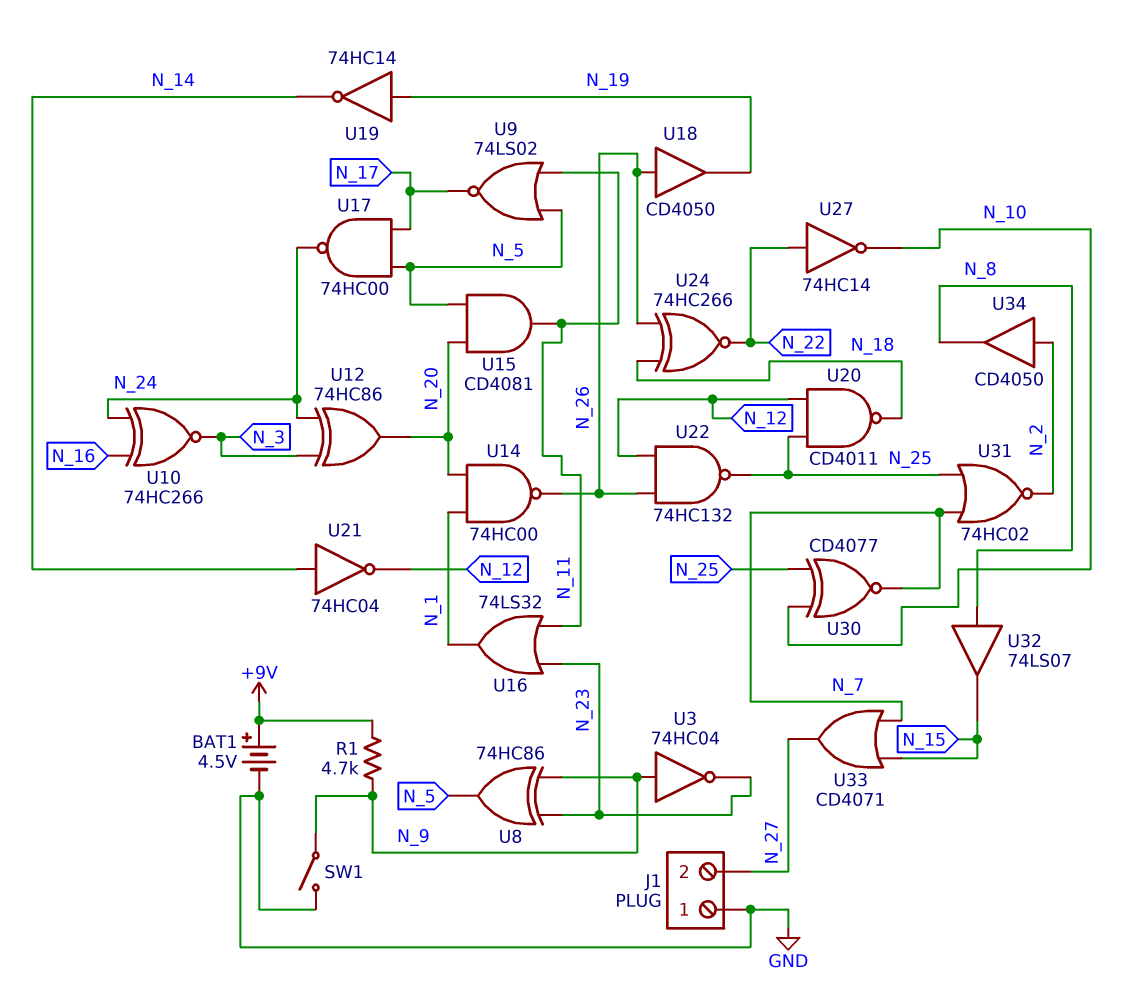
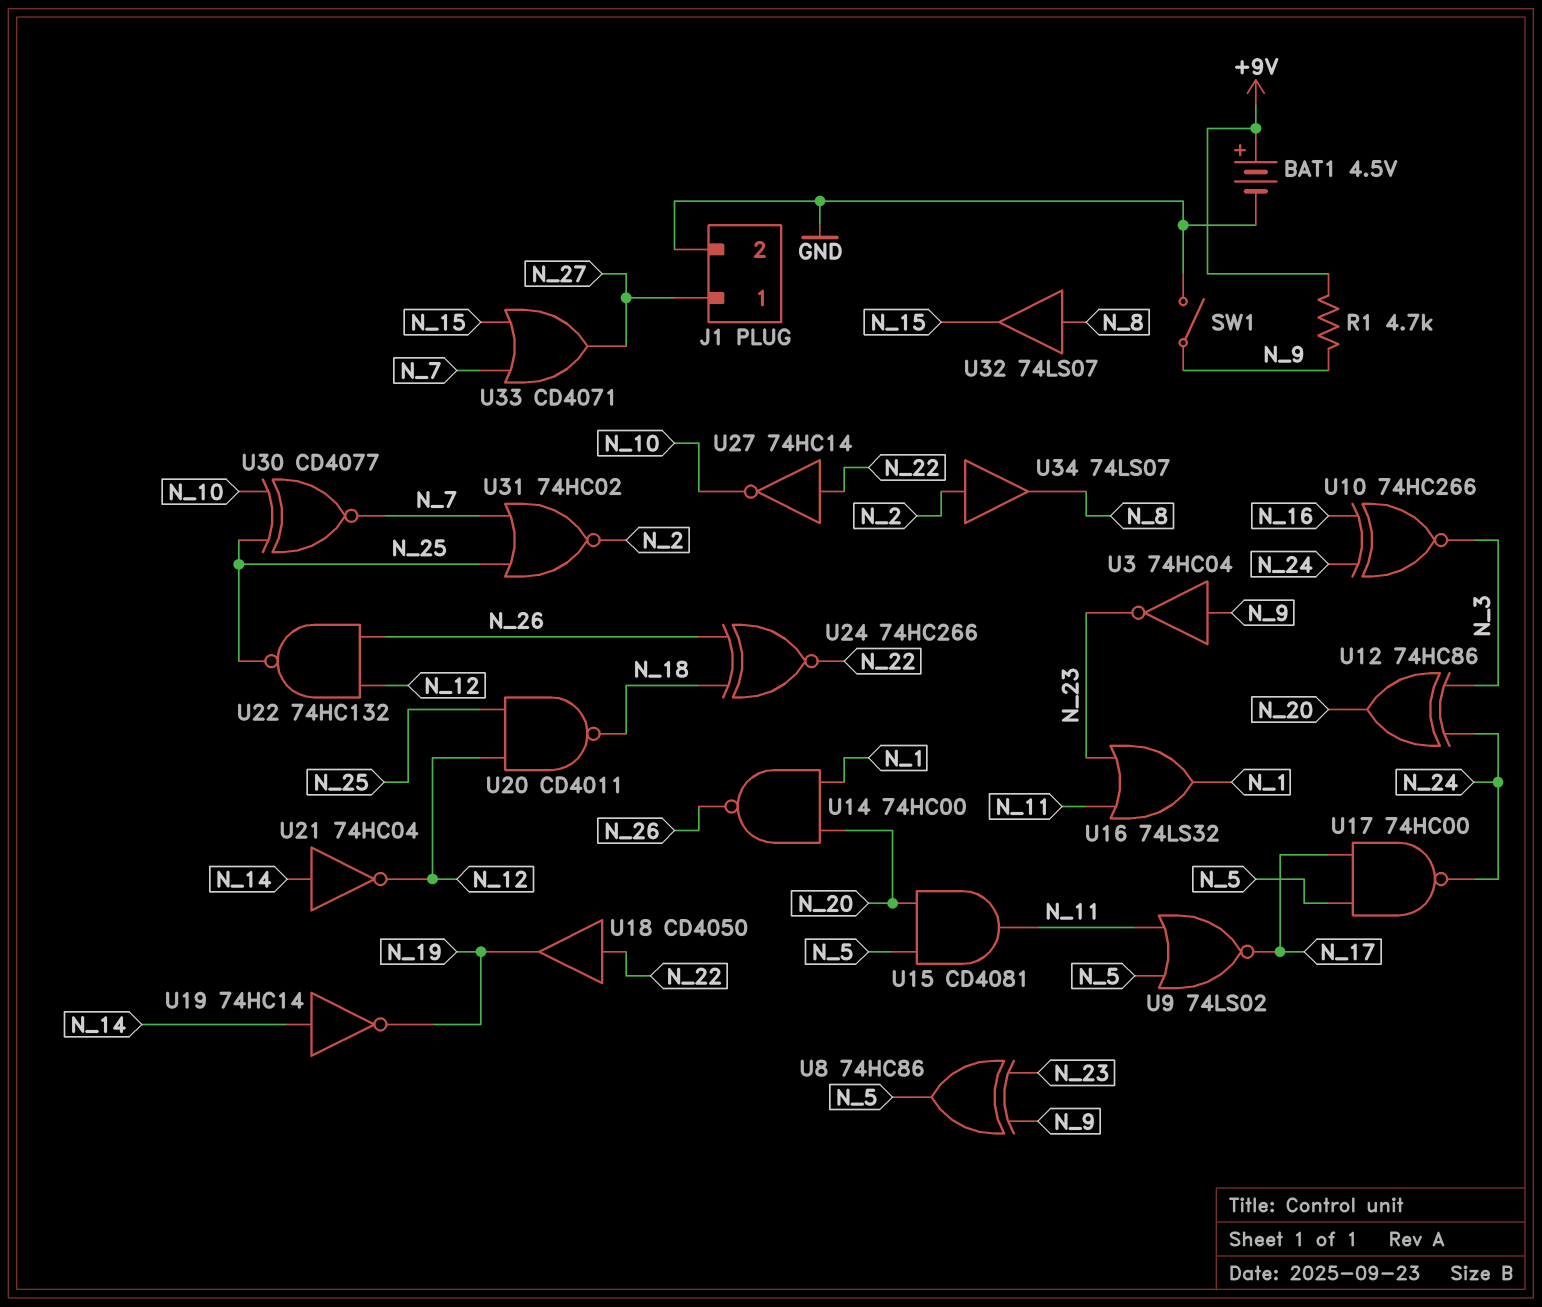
J1 pin 1: GND -> N_27
J1 pin 2: N_27 -> GND
U18: buffer CD4050 (in N_26, out N_19) -> buffer CD4050 (in N_22, out N_19)
U19: NOT 74HC14 (in N_19, out N_14) -> NOT 74HC14 (in N_14, out N_19)
U34: buffer CD4050 (in N_2, out N_8) -> buffer 74LS07 (in N_2, out N_8)

